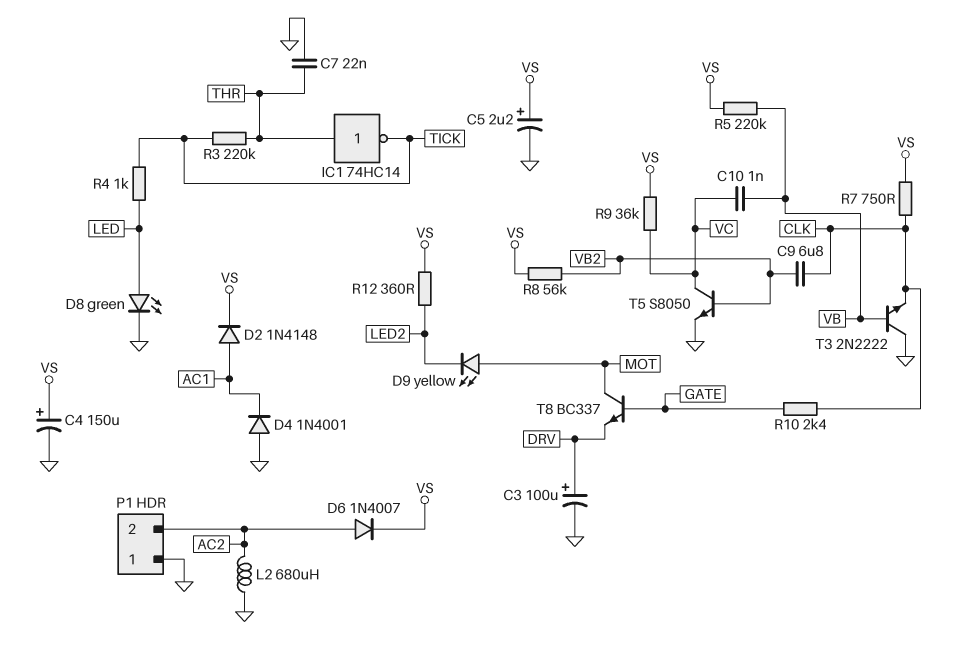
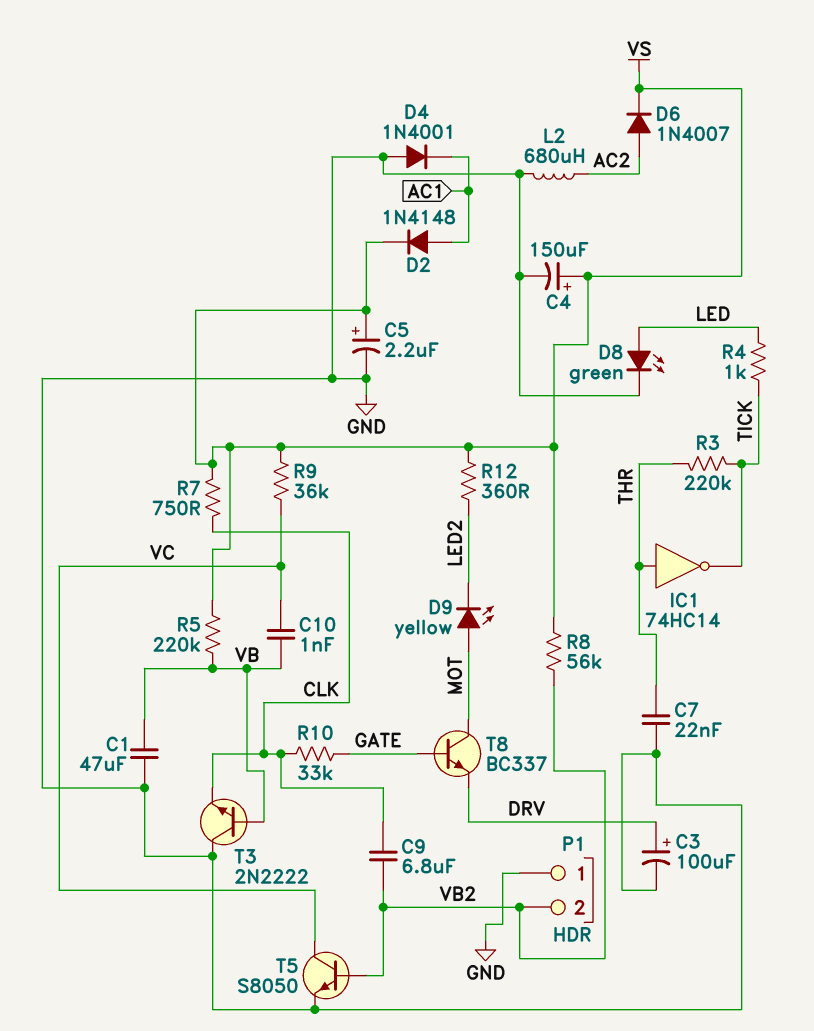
C1: none -> 47uF (GND, VB)
P1 pin 2: AC2 -> VB2
R10: 2.4k (CLK, GATE) -> 33k (CLK, GATE)

